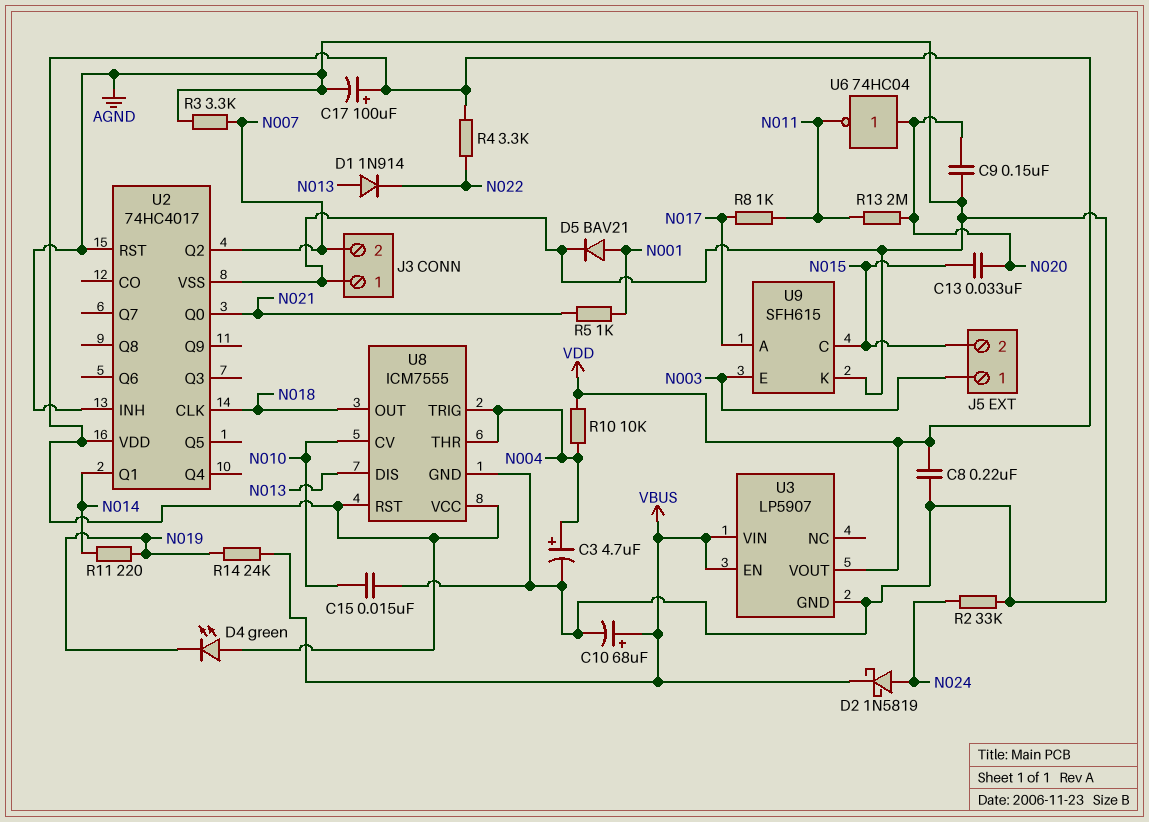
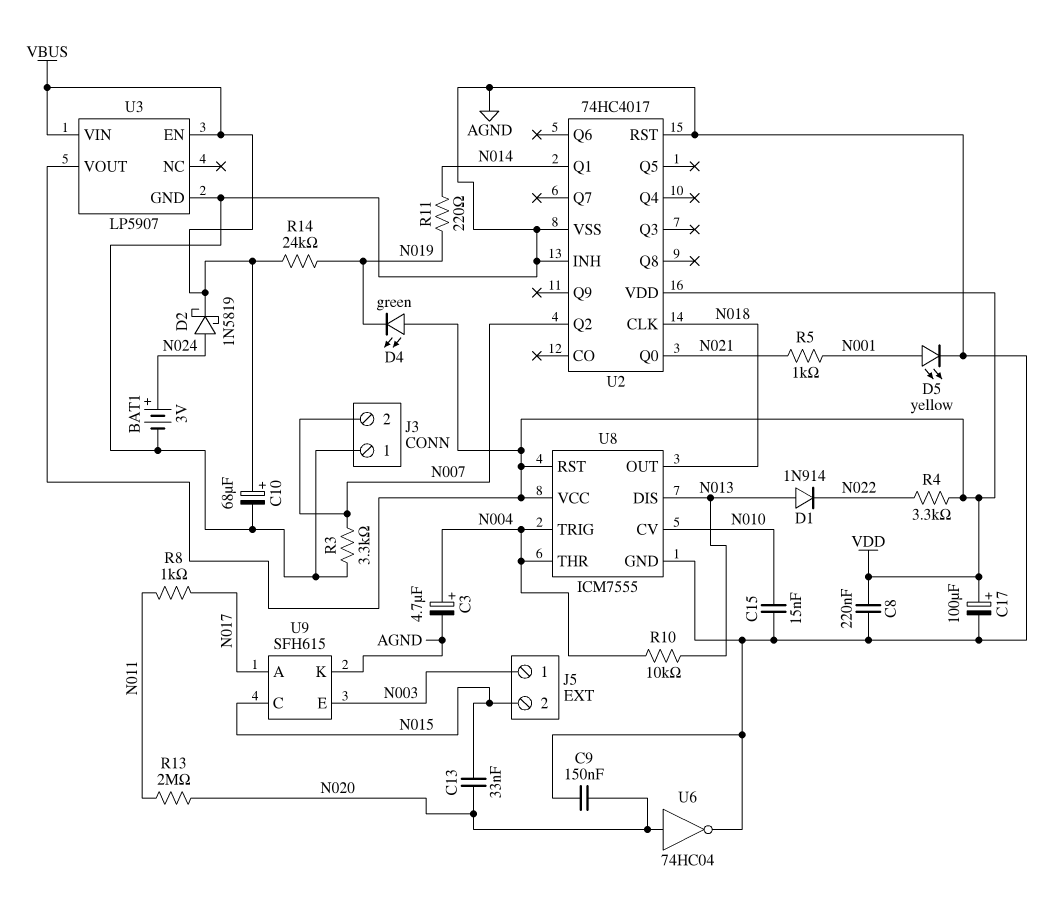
BAT1: none -> 3V (plus N024, minus AGND)
D5: diode BAV21 (A N001, K AGND) -> LED yellow (A N001, K AGND)
R2: 33k (AGND, N024) -> none
R10: 10k (N004, VDD) -> 10k (N004, N013)
U6: NOT 74HC04 (in N020, out N011) -> NOT 74HC04 (in N020, out AGND)

